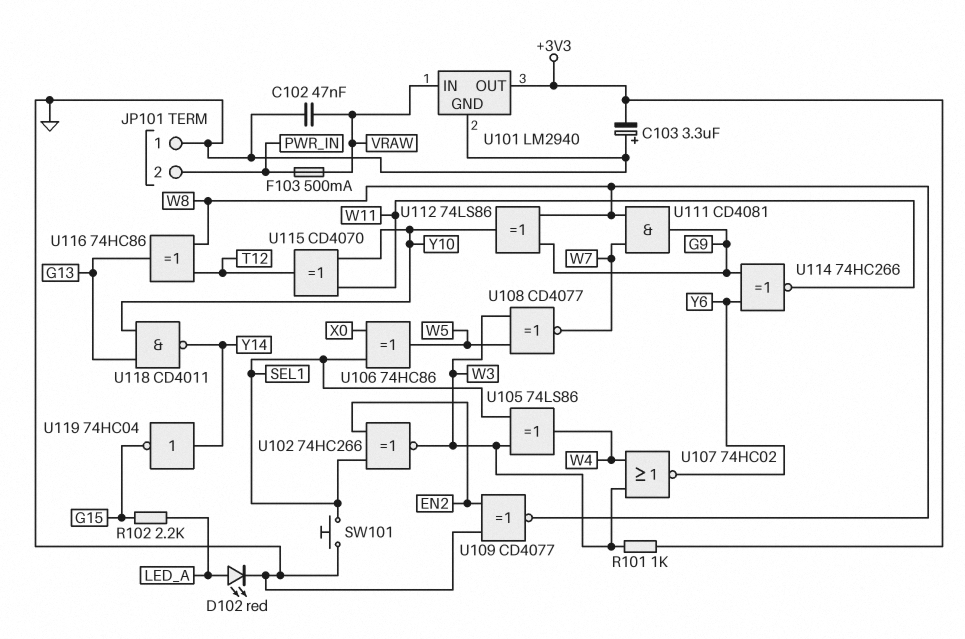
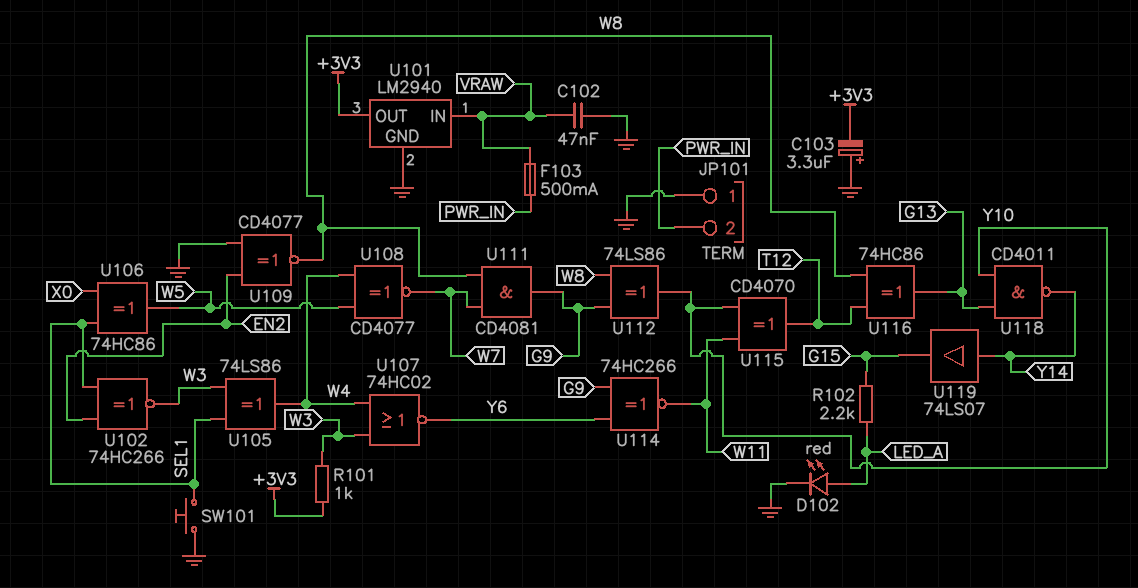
U108: XNOR CD4077 (in W3, in W5, out W7) -> XNOR CD4077 (in W4, in W5, out W7)
U119: NOT 74HC04 (in Y14, out G15) -> buffer 74LS07 (in Y14, out G15)

